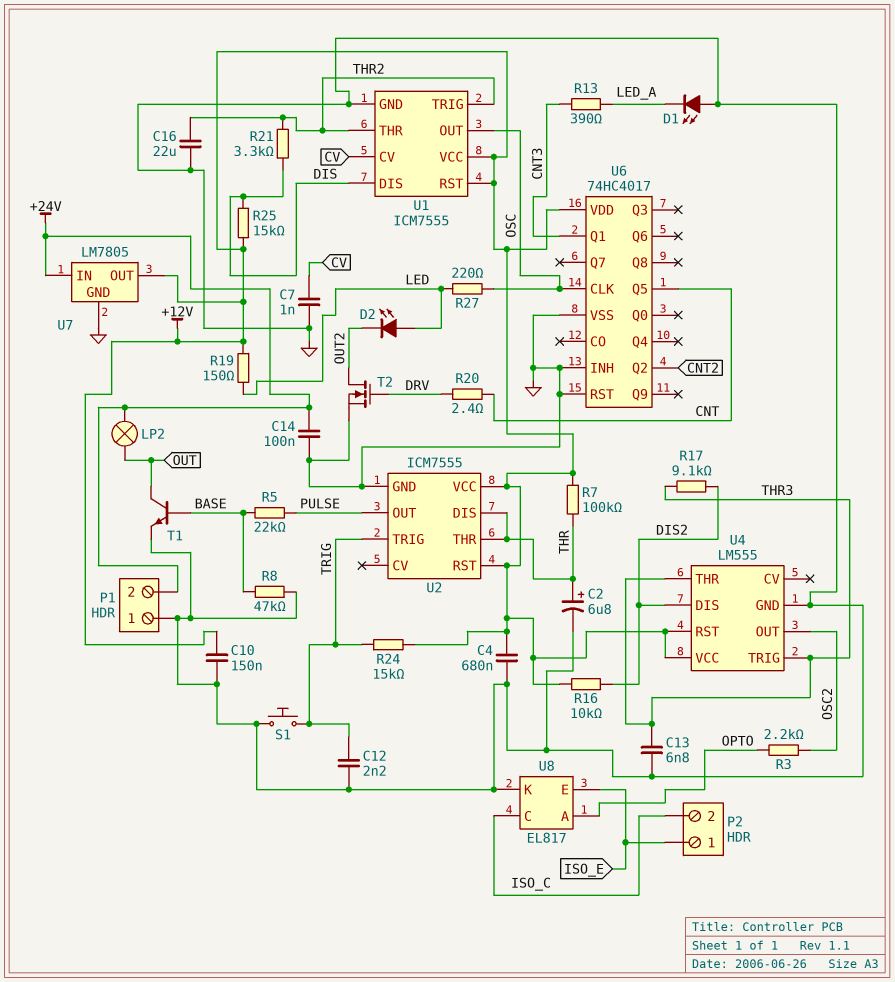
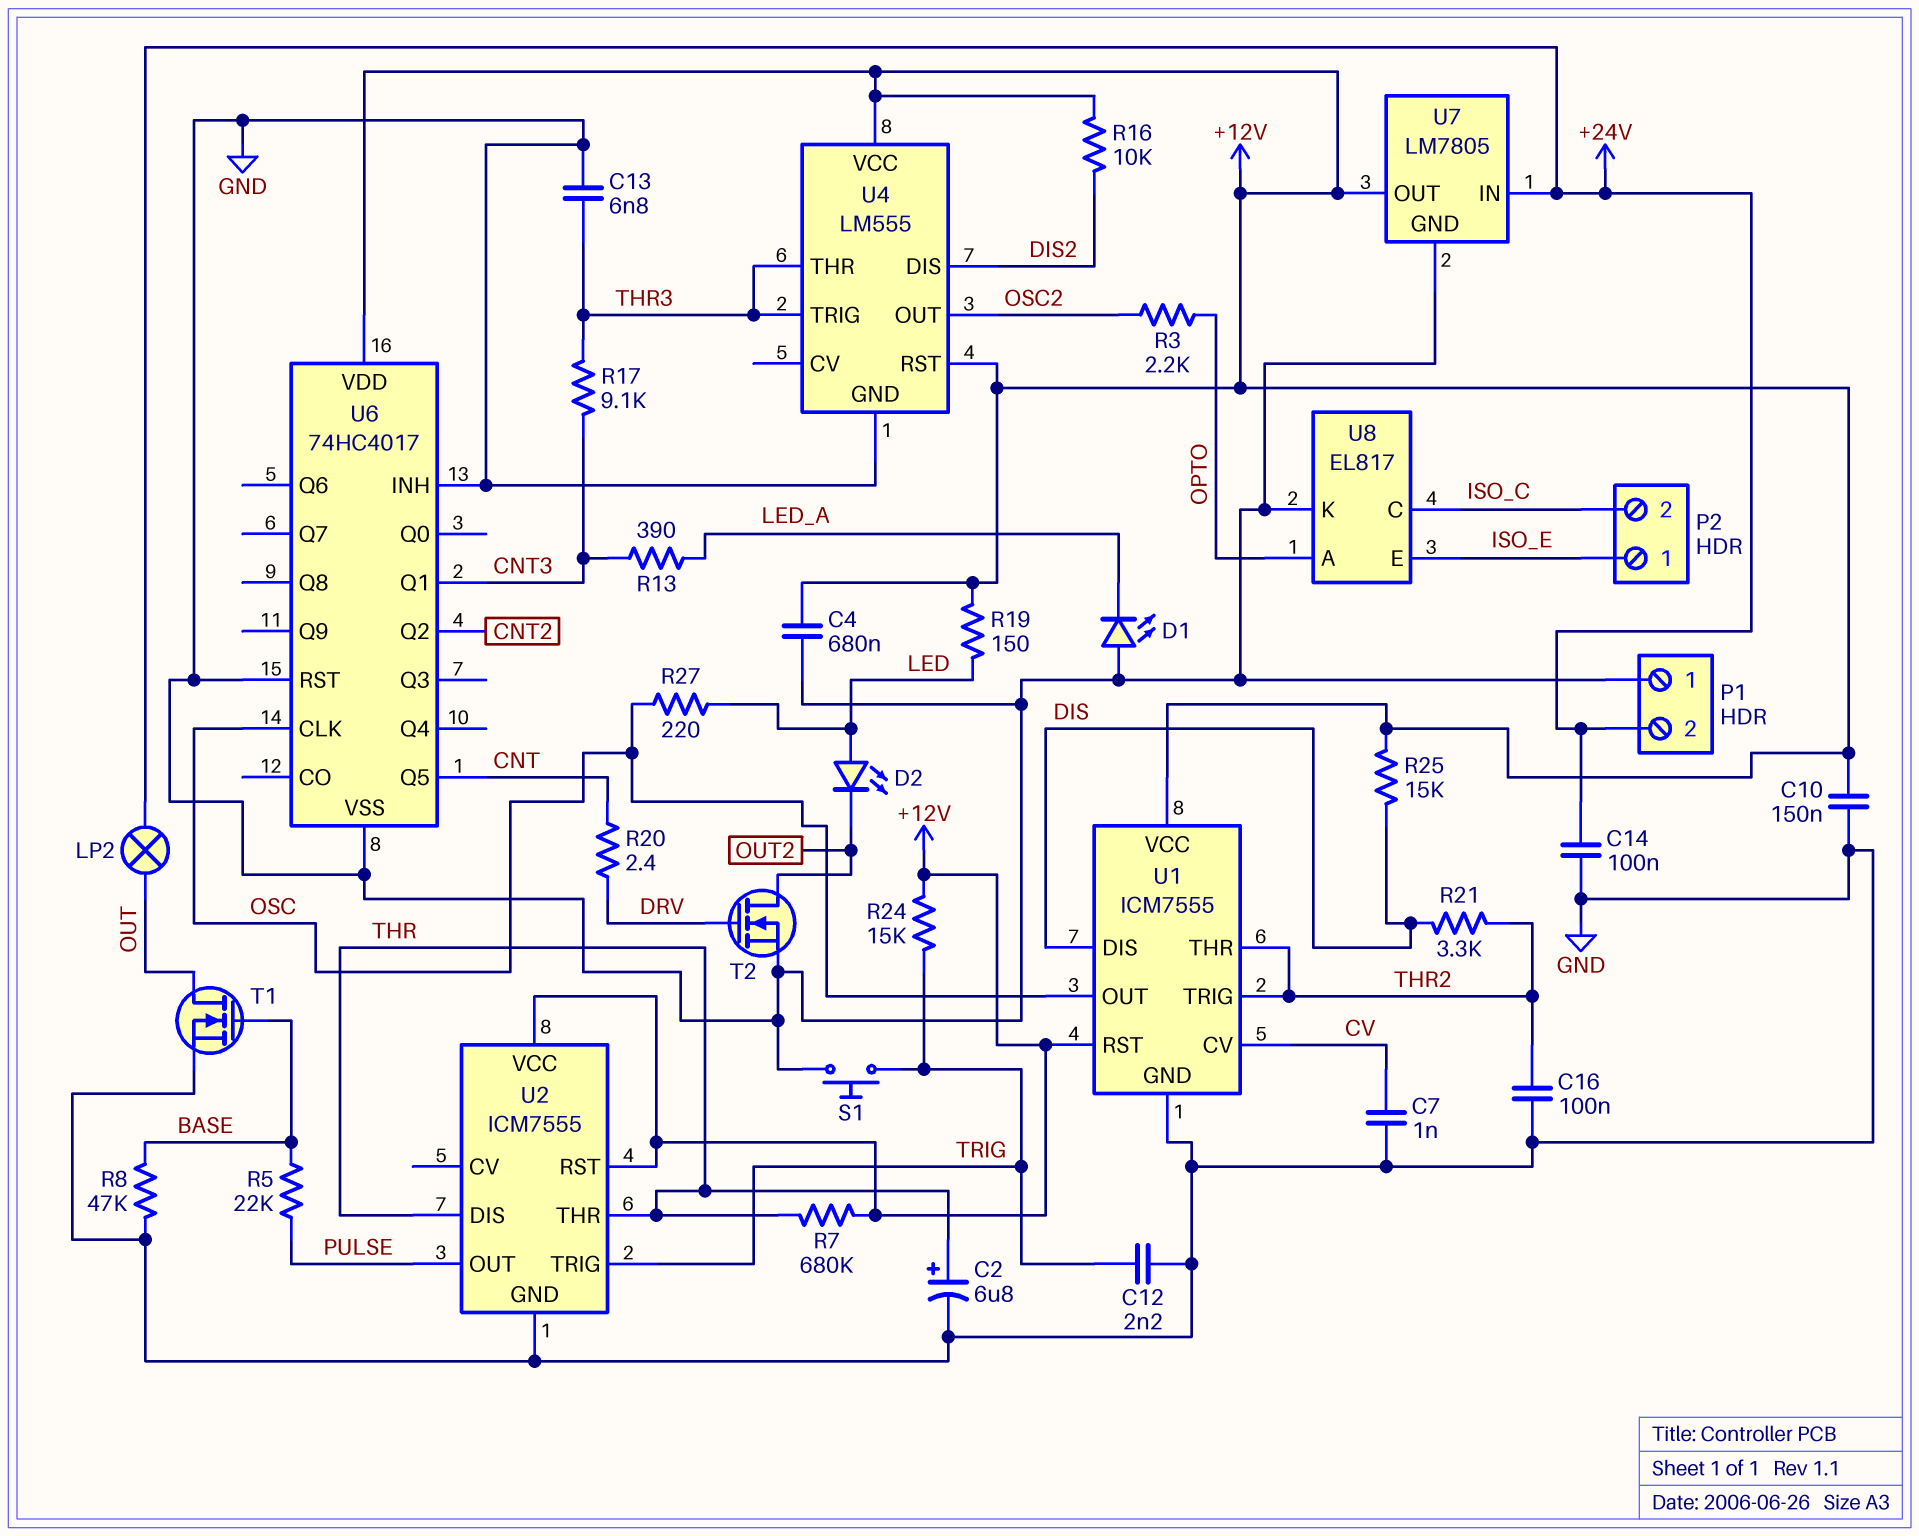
C16: 22uF (GND, THR2) -> 100nF (GND, THR2)
R7: 100k (+12V, THR) -> 680k (+12V, THR)
R17: 9.1k (DIS2, THR3) -> 9.1k (CNT3, THR3)
T1: NPN (B BASE, C OUT, E GND) -> NMOS (G BASE, D OUT, S GND)

